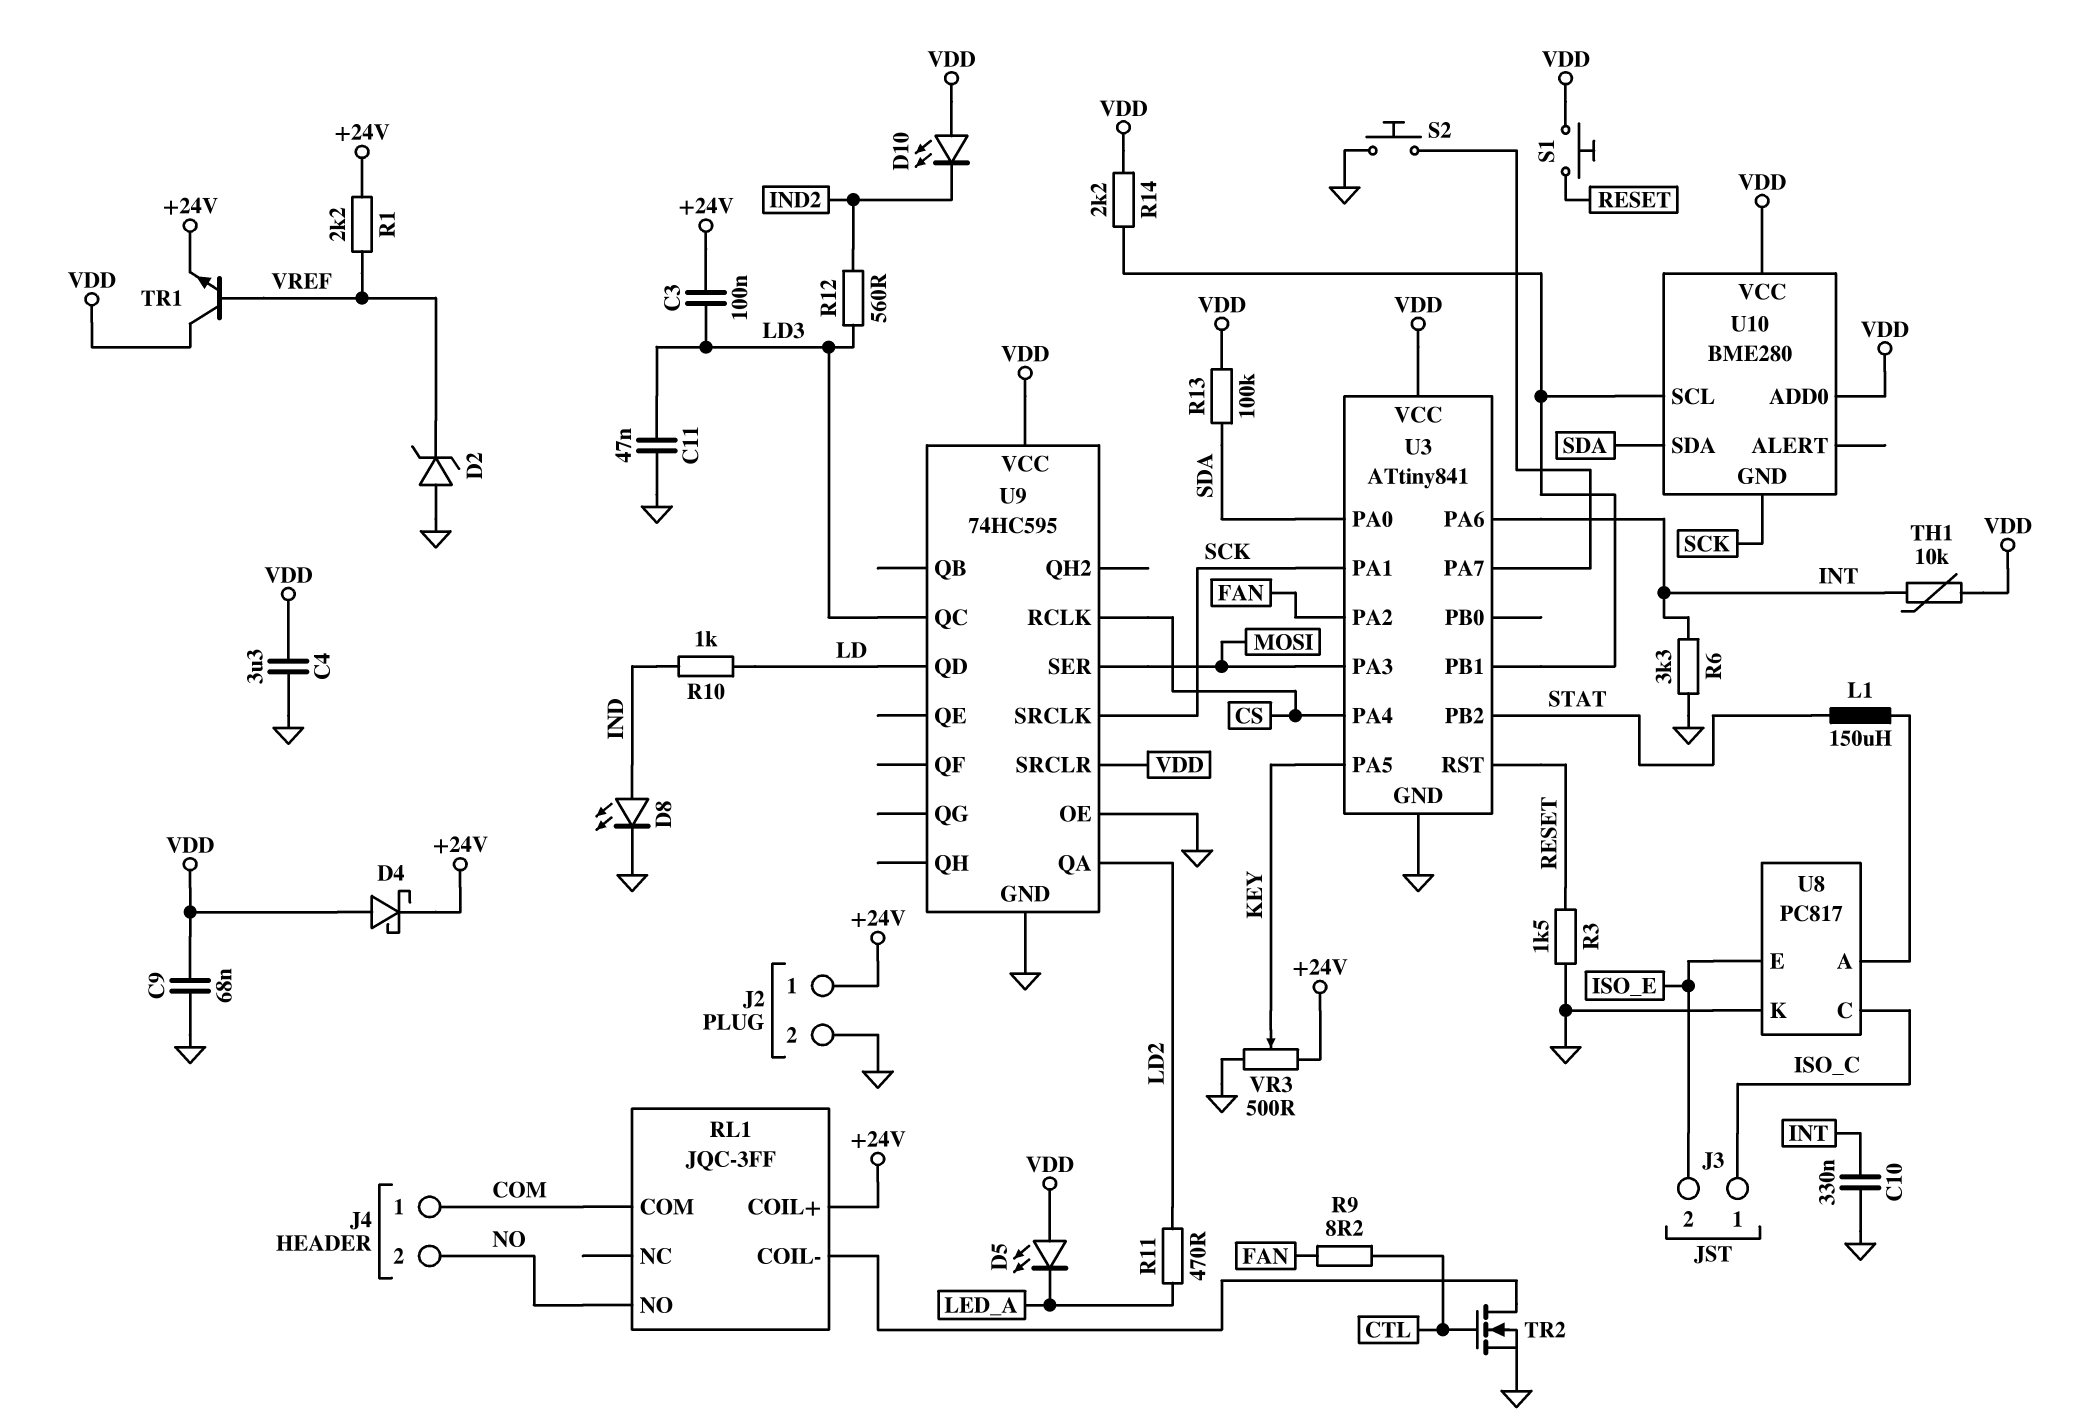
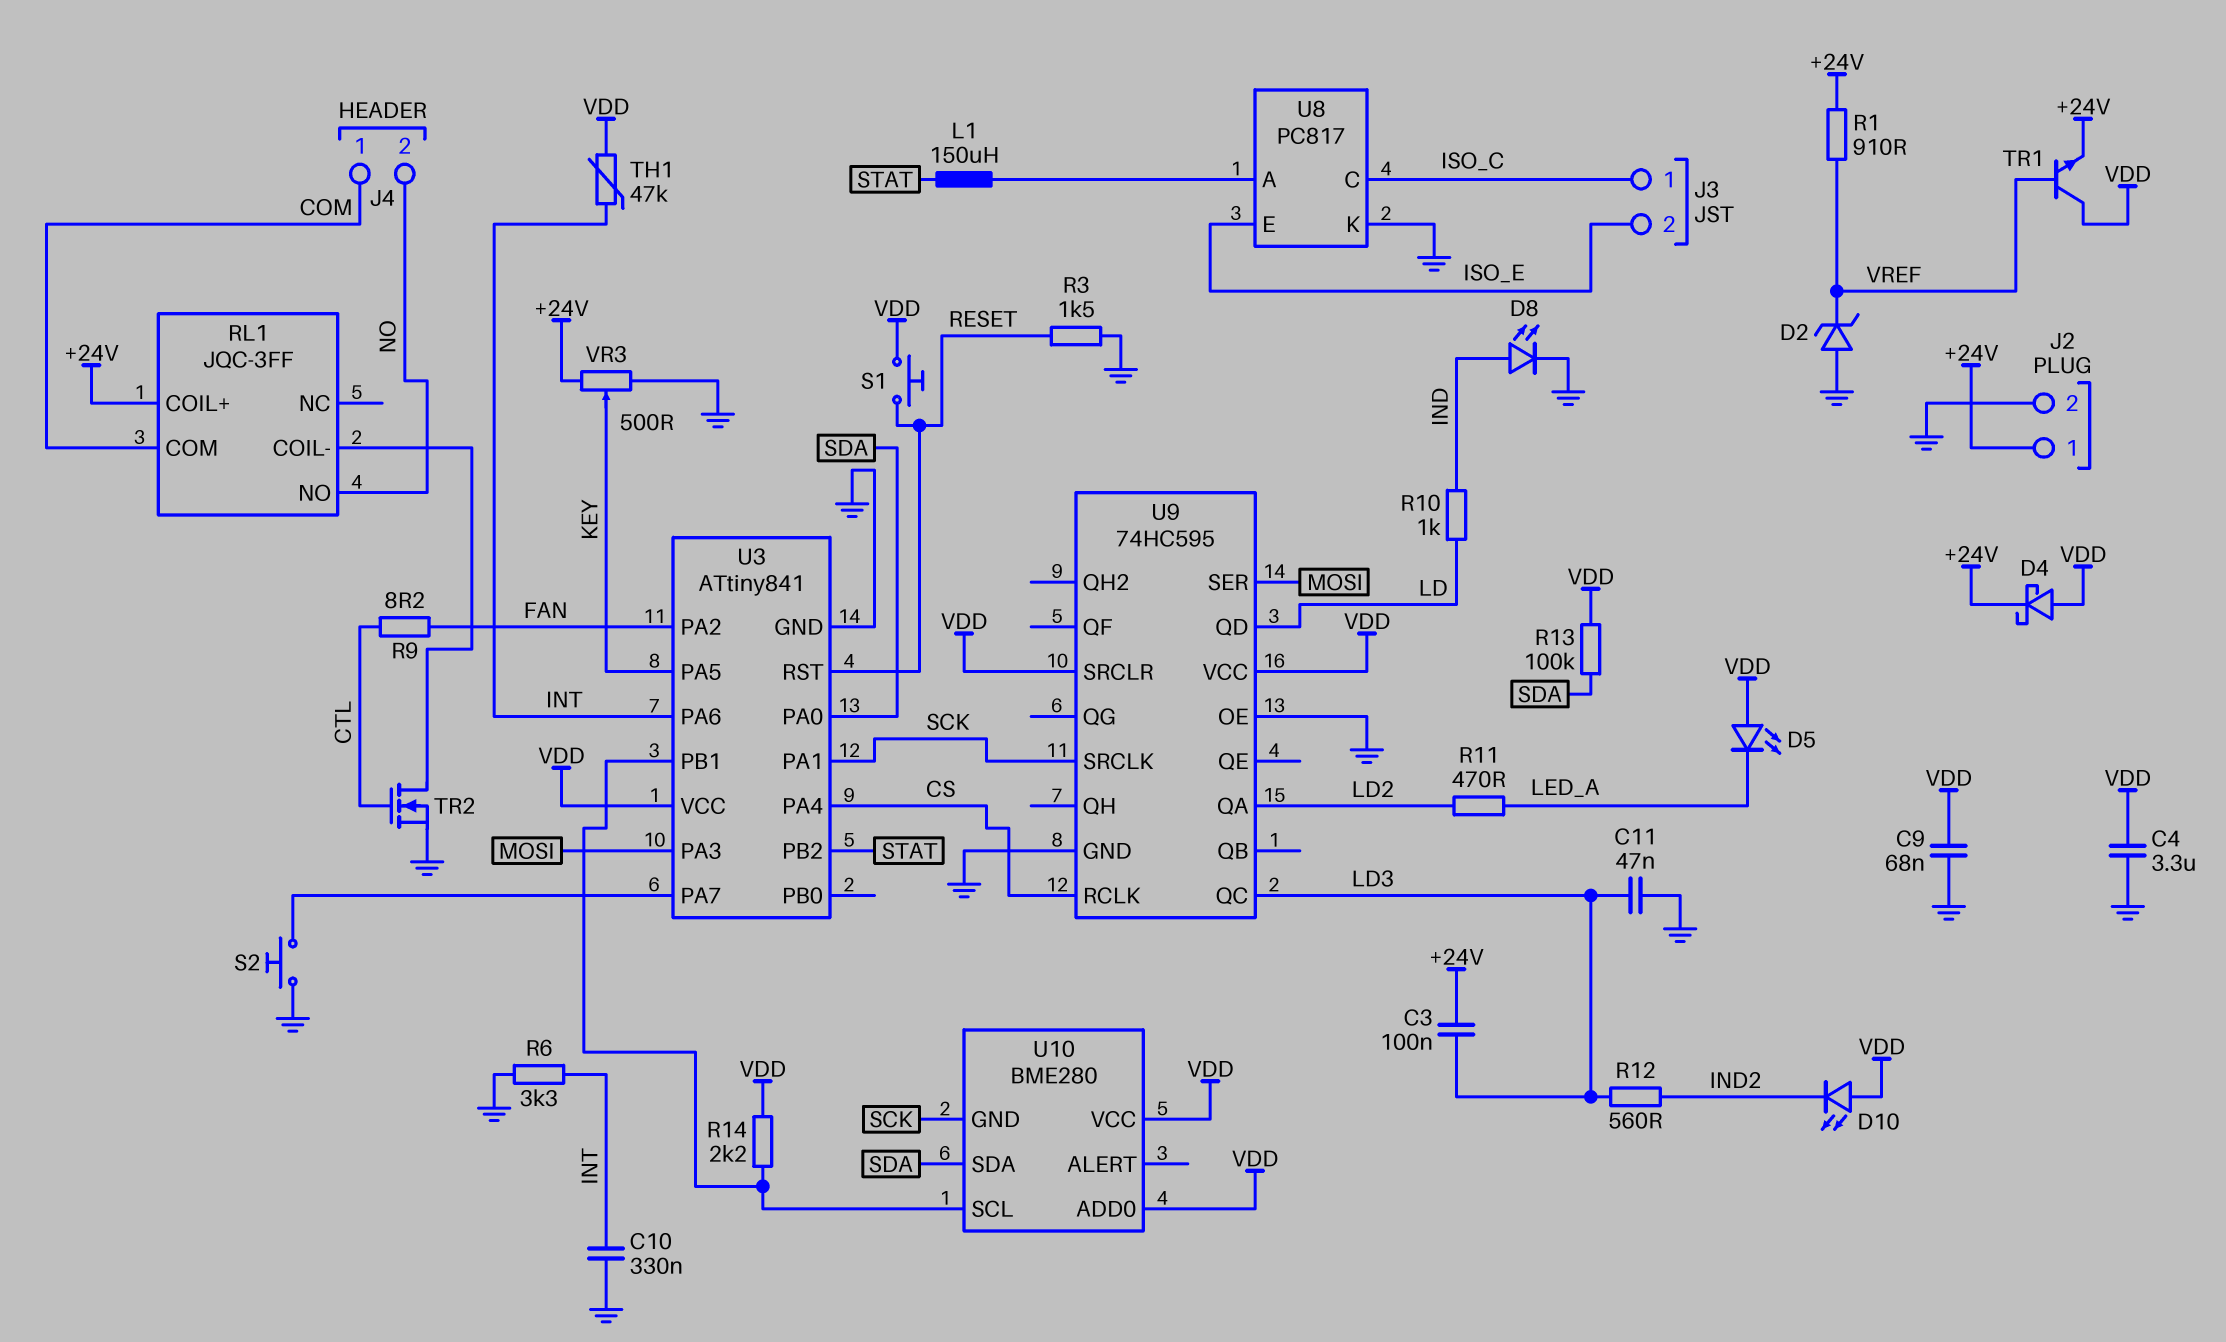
R1: 2.2k (+24V, VREF) -> 910 (+24V, VREF)
TH1: 10k (INT, VDD) -> 47k (INT, VDD)

